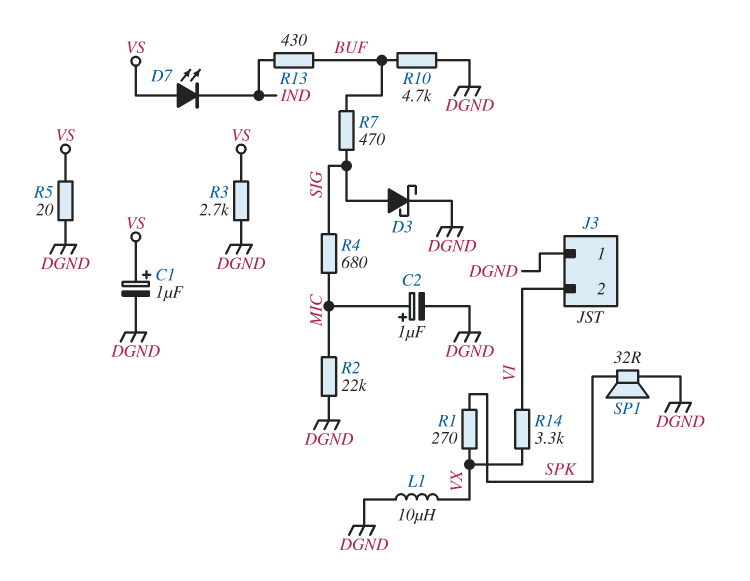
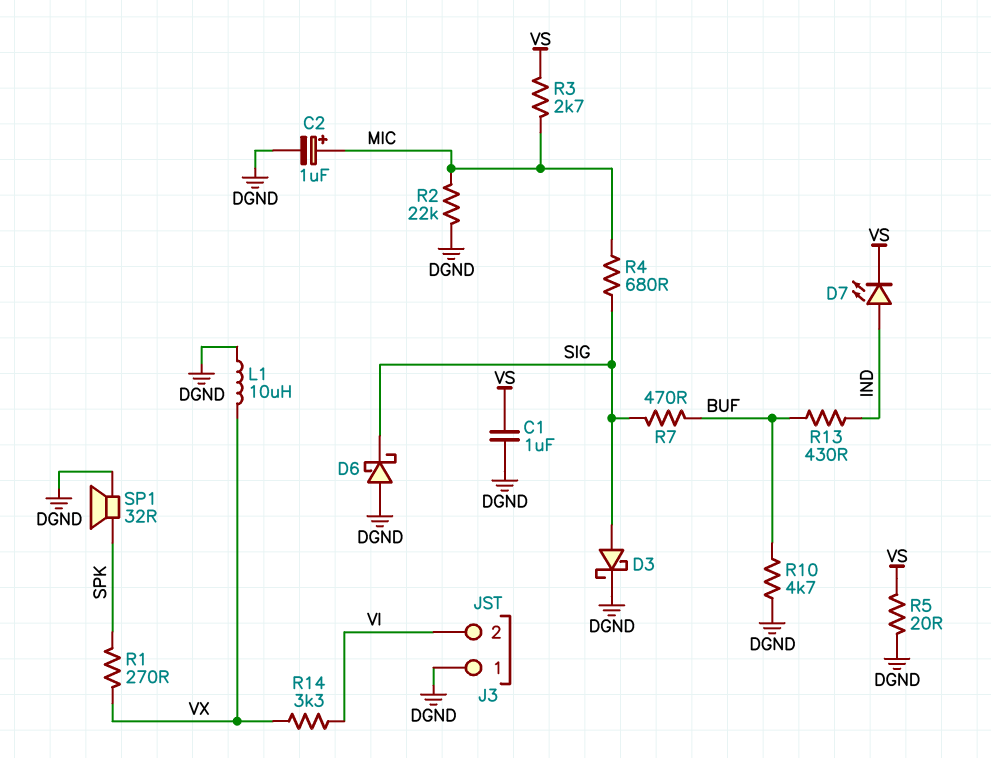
C1: 1uF (plus VS, minus DGND) -> 1uF (DGND, VS)
D6: none -> schottky (A DGND, K SIG)
D7: LED (A VS, K IND) -> LED (A IND, K VS)
R3: 2.7k (DGND, VS) -> 2.7k (MIC, VS)

